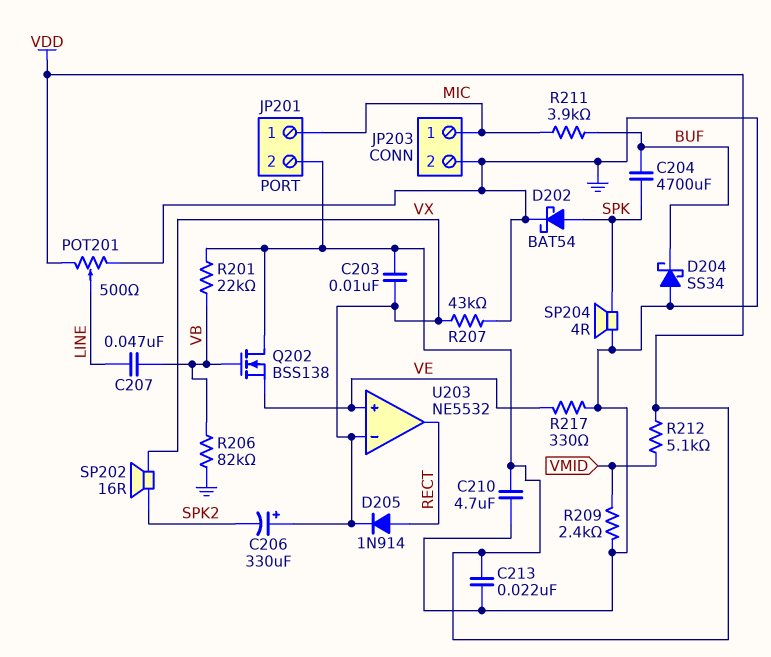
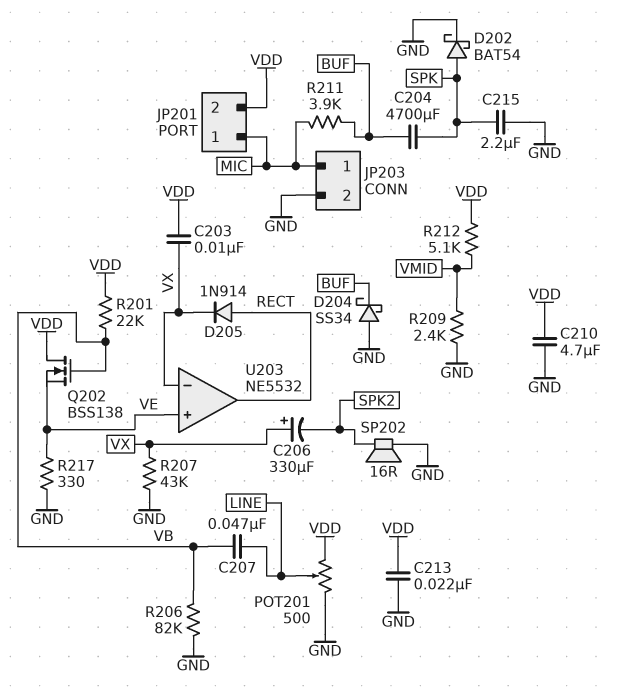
C215: none -> 2.2uF (GND, SPK)
SP202: speaker 16R (SPK2, VX) -> speaker 16R (GND, SPK2)
SP204: speaker 4R (GND, SPK) -> none

